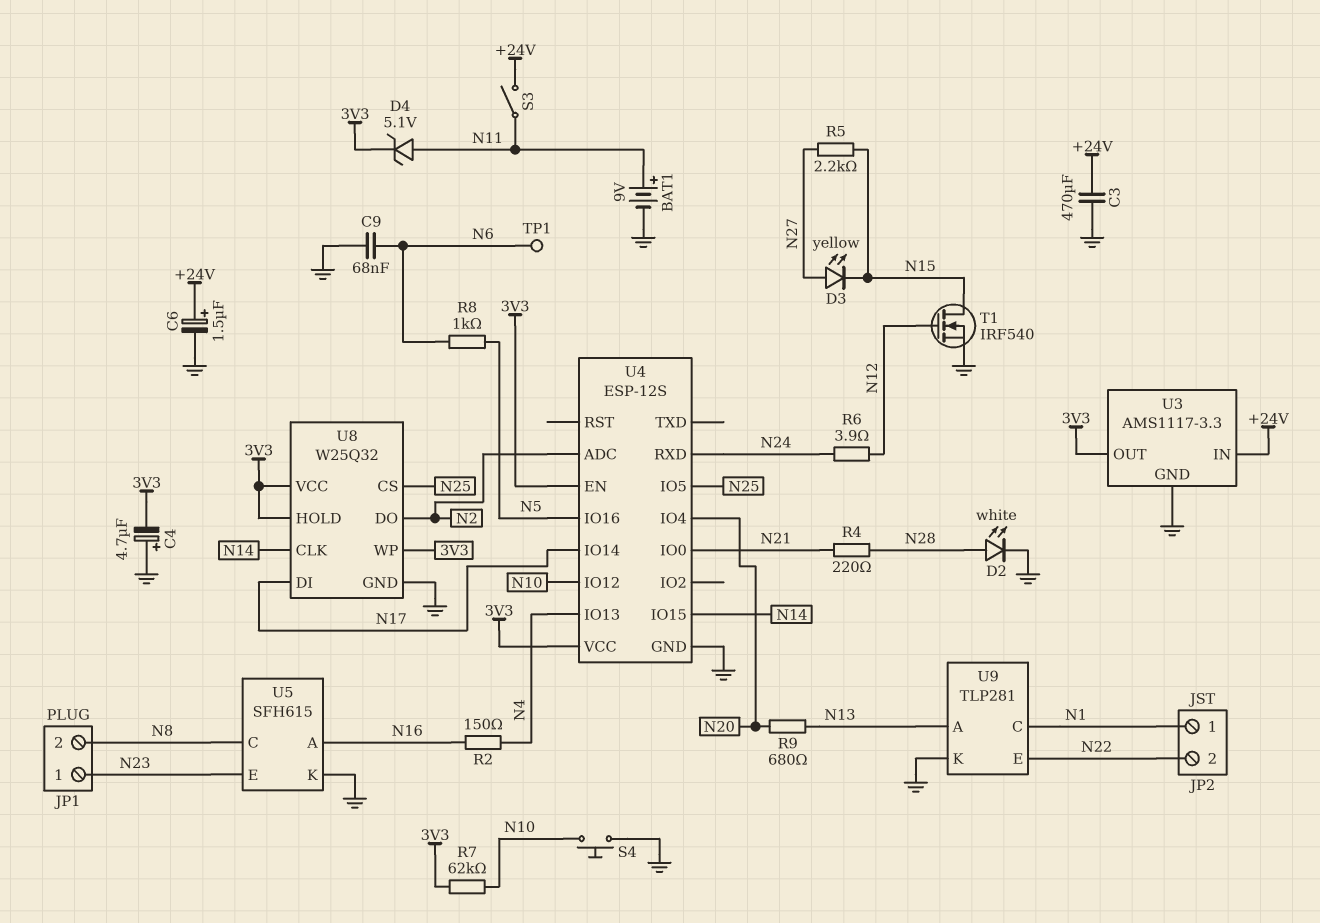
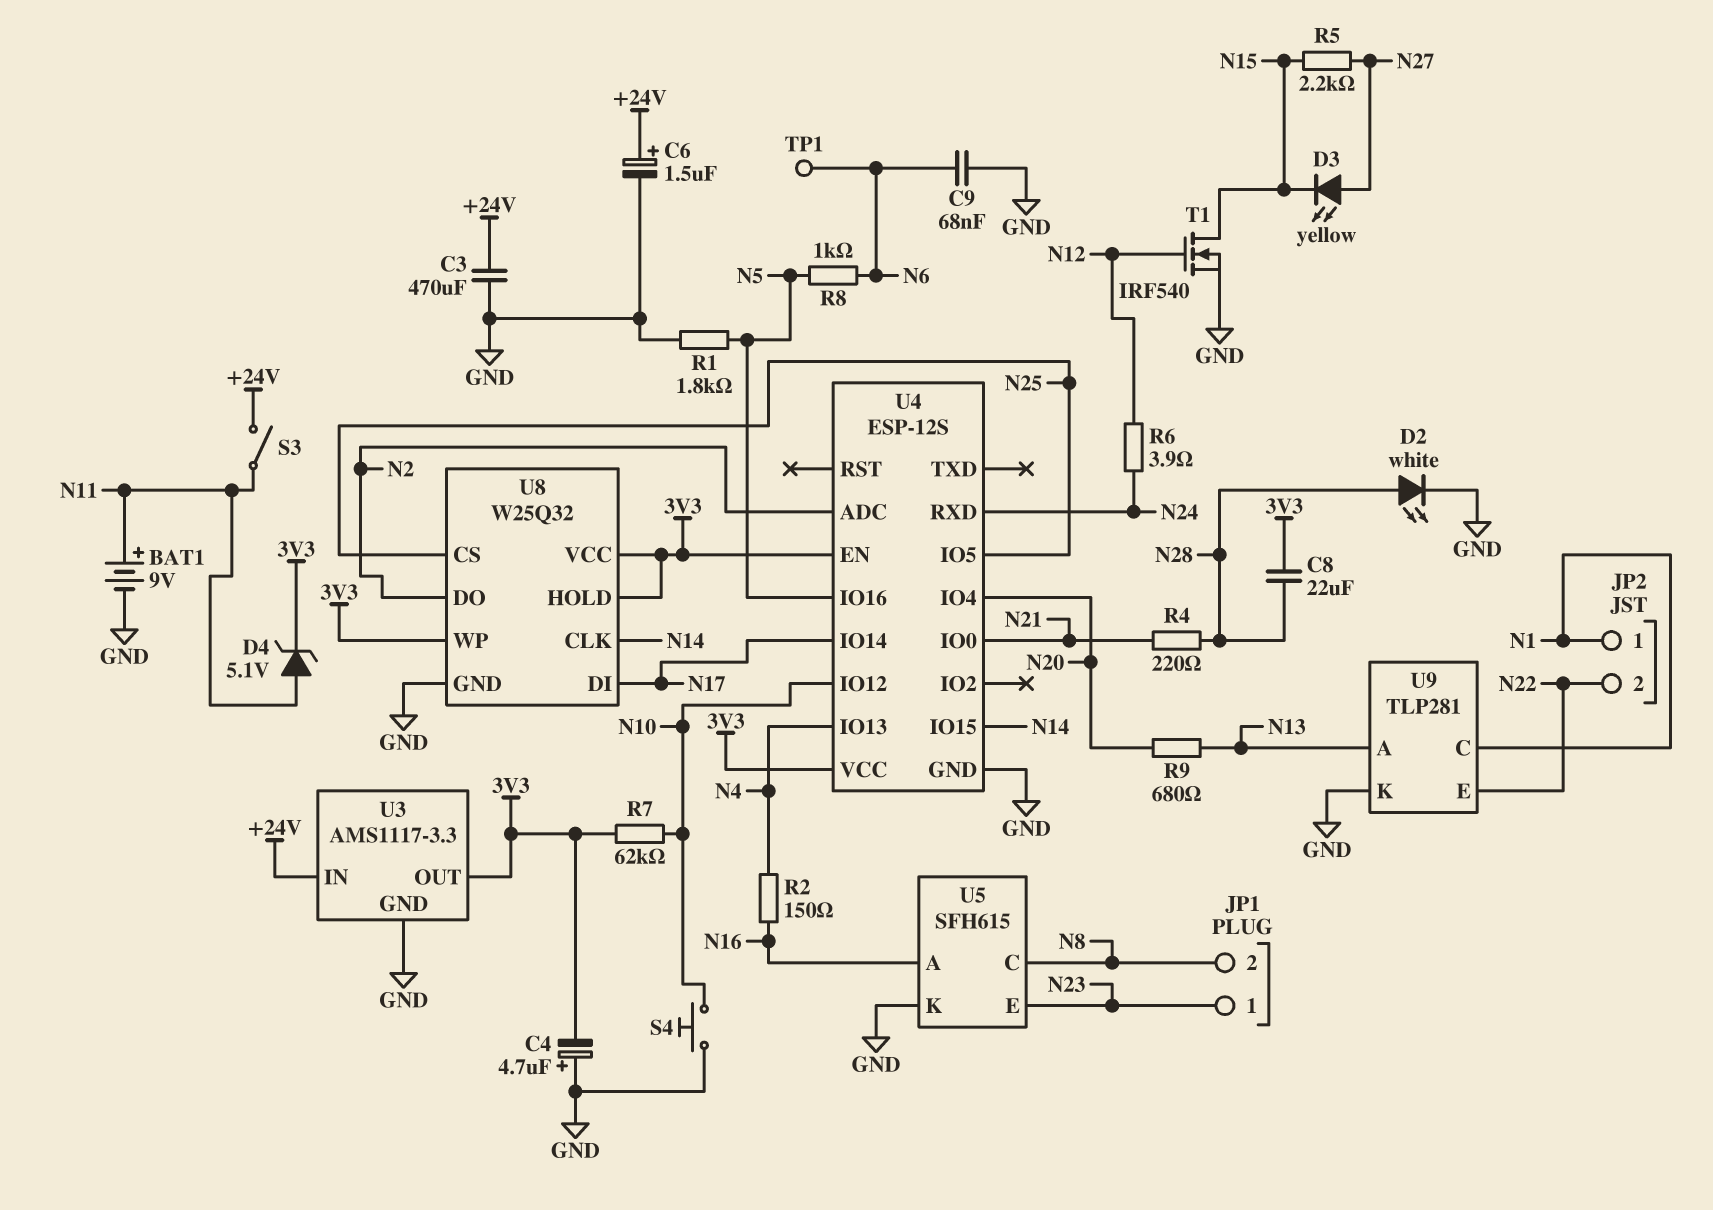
C8: none -> 22uF (3V3, N28)
R1: none -> 1.8k (GND, N5)

